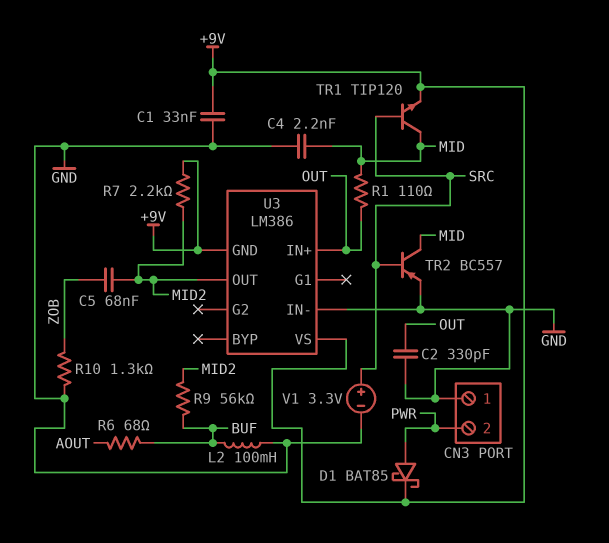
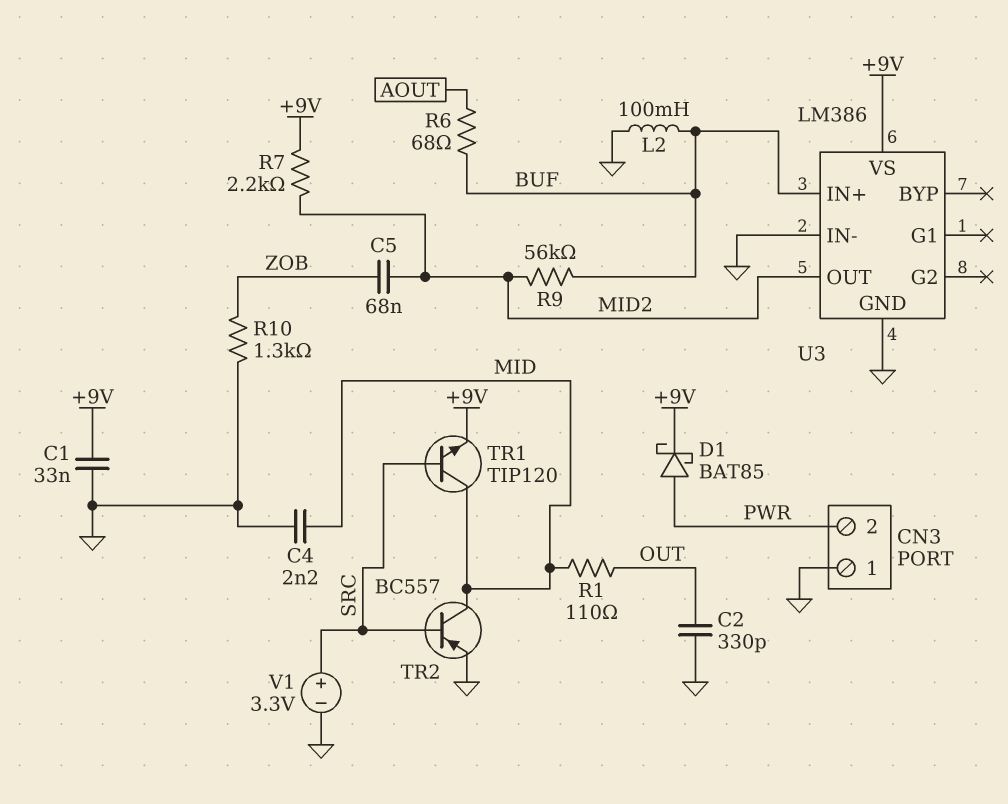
U3 pin GND: +9V -> GND
U3 pin IN+: OUT -> BUF

